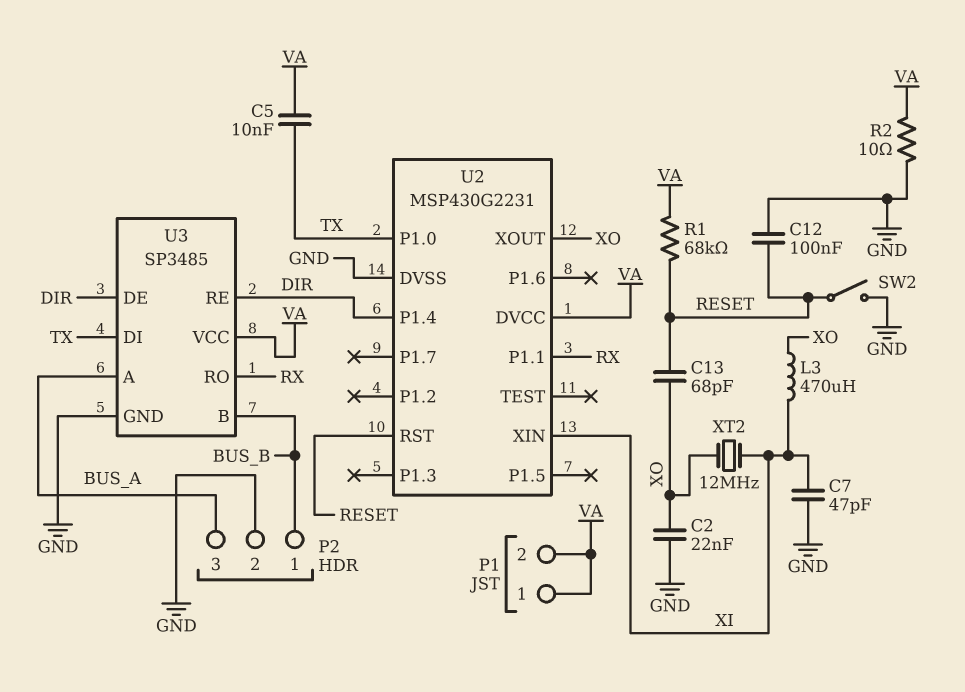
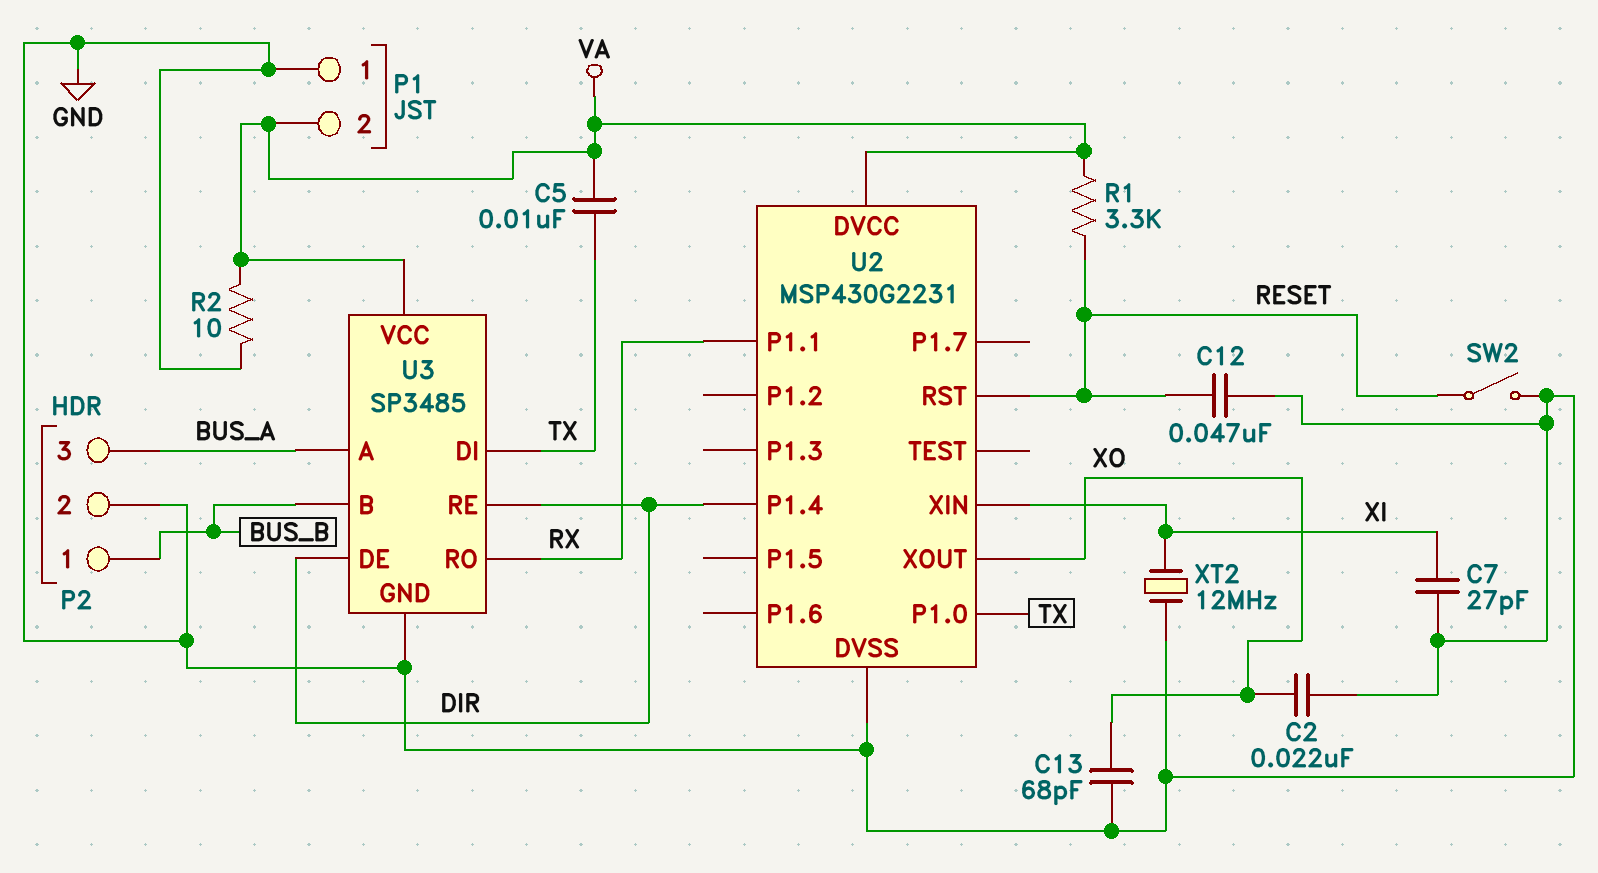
C7: 47pF (GND, XI) -> 27pF (GND, XI)
C12: 100nF (GND, RESET) -> 47nF (GND, RESET)
C13: 68pF (RESET, XO) -> 68pF (GND, XO)
L3: 470uH (XI, XO) -> none
P1 pin 1: VA -> GND
R1: 68k (RESET, VA) -> 3.3k (RESET, VA)
XT2: 12MHz (XI, XO) -> 12MHz (GND, XI)

